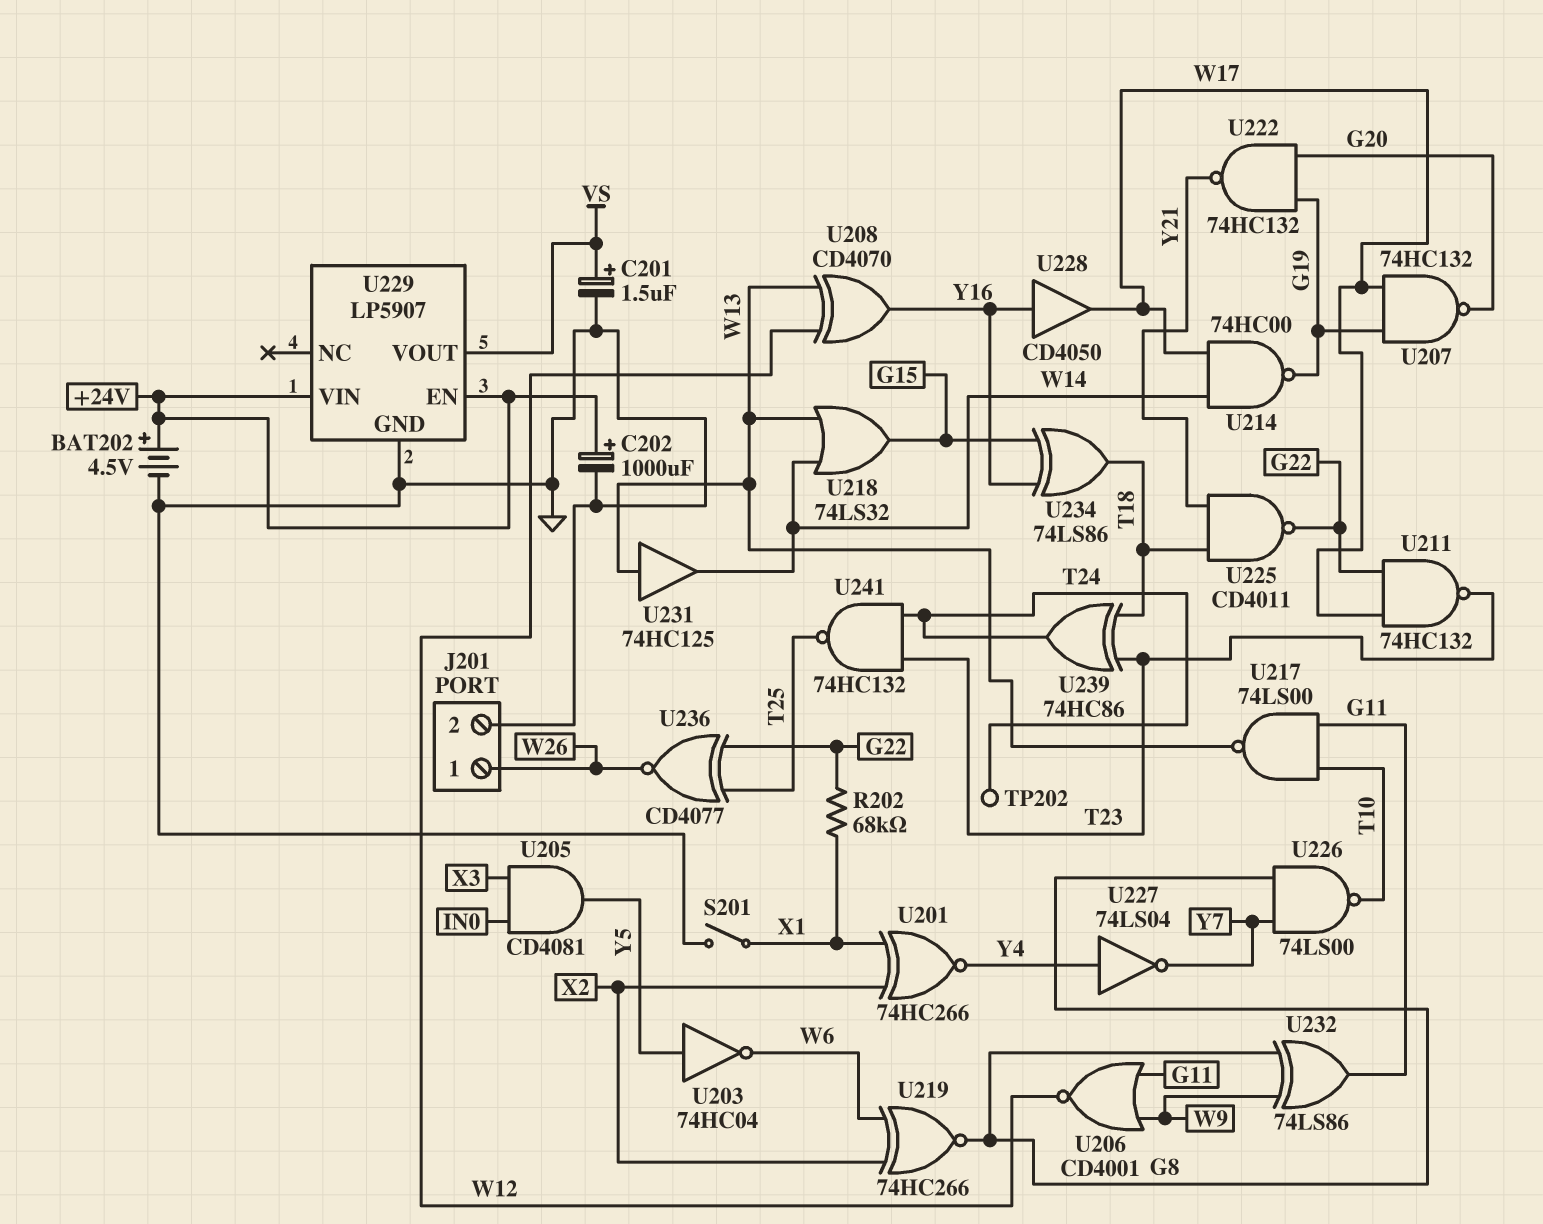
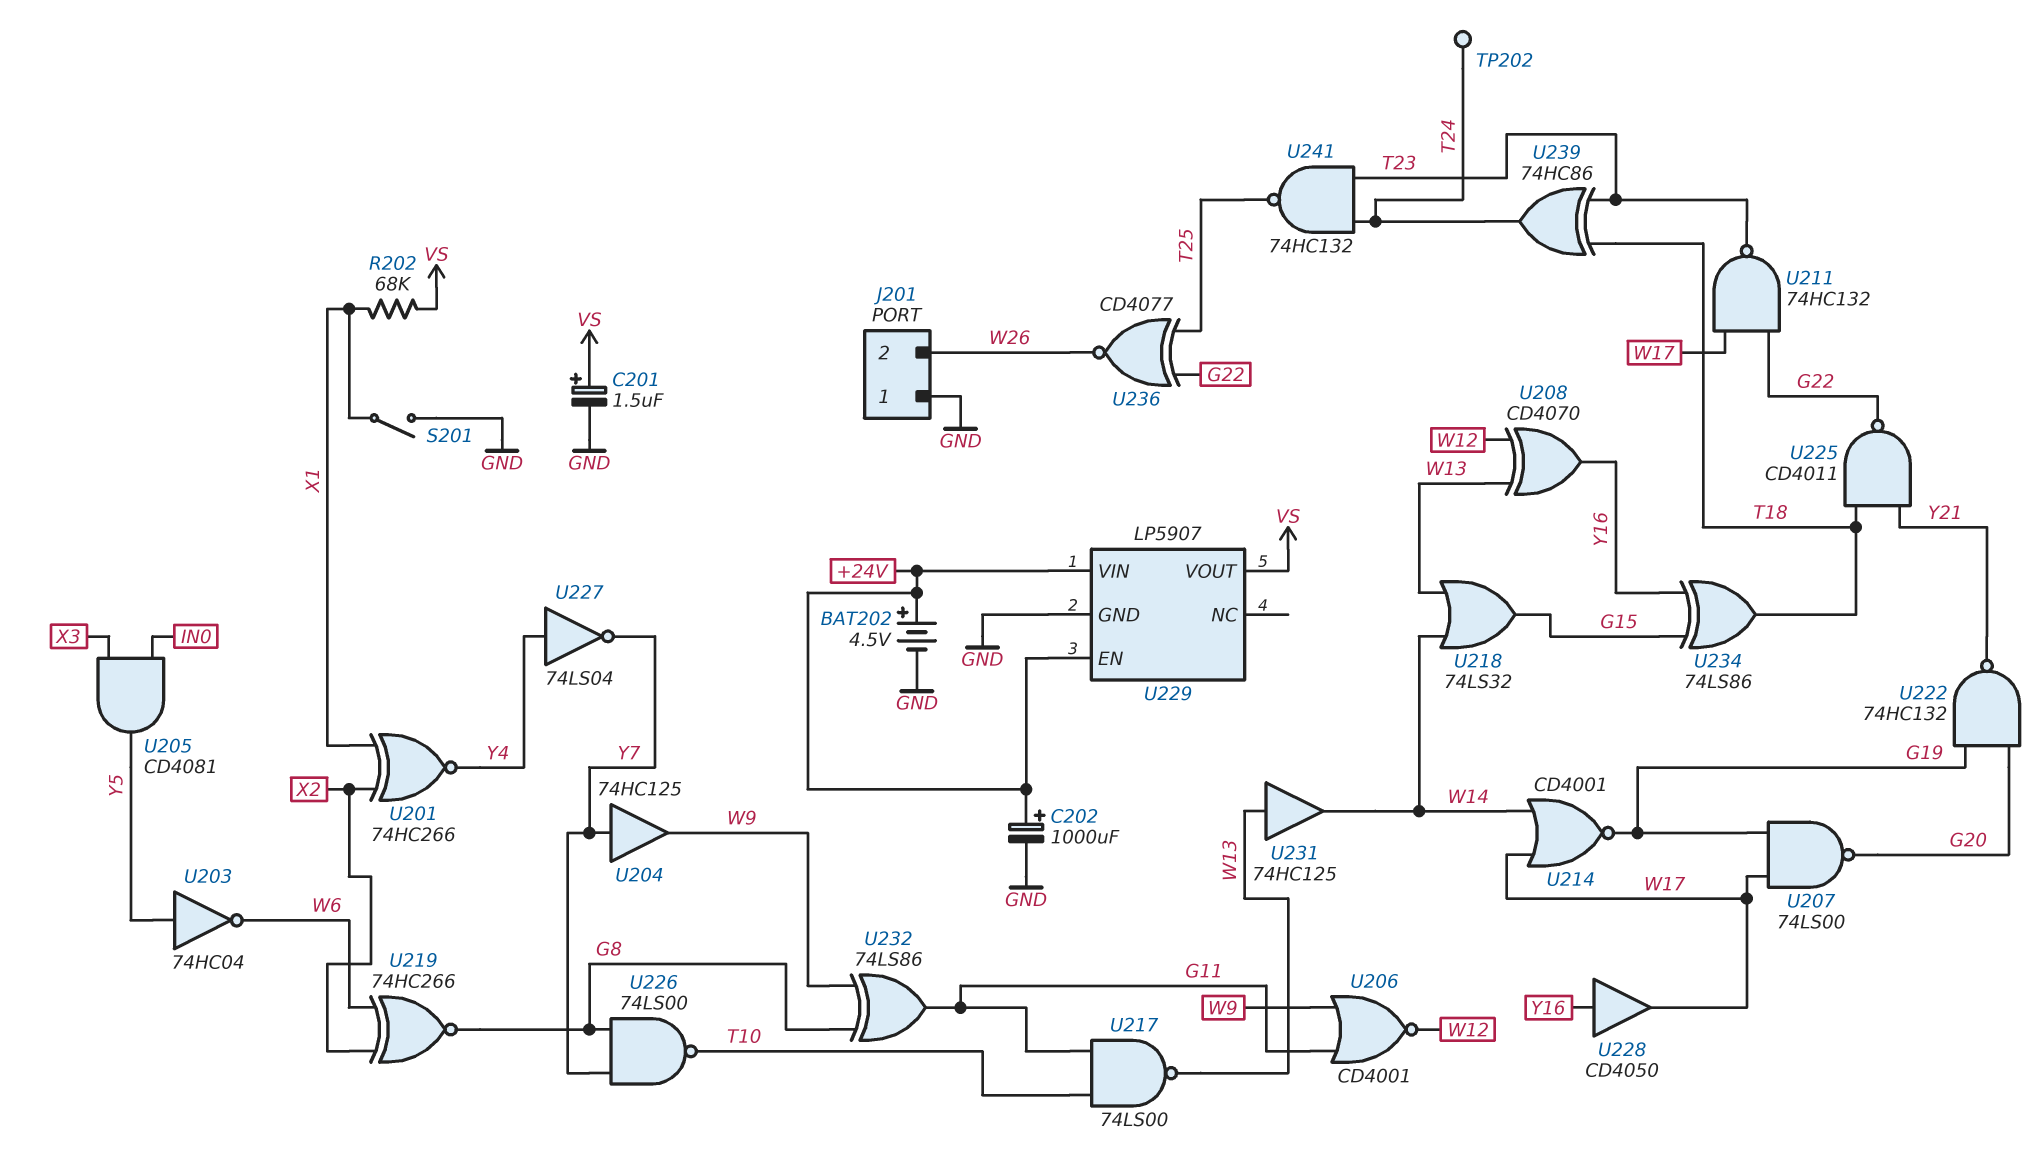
J201 pin 1: W26 -> GND
J201 pin 2: GND -> W26
R202: 68k (G22, X1) -> 68k (VS, X1)
U204: none -> buffer 74HC125 (in Y7, out W9)
U207: NAND 74HC132 (in G19, in W17, out G20) -> NAND 74LS00 (in G19, in W17, out G20)
U214: NAND 74HC00 (in W14, in W17, out G19) -> NOR CD4001 (in W14, in W17, out G19)

